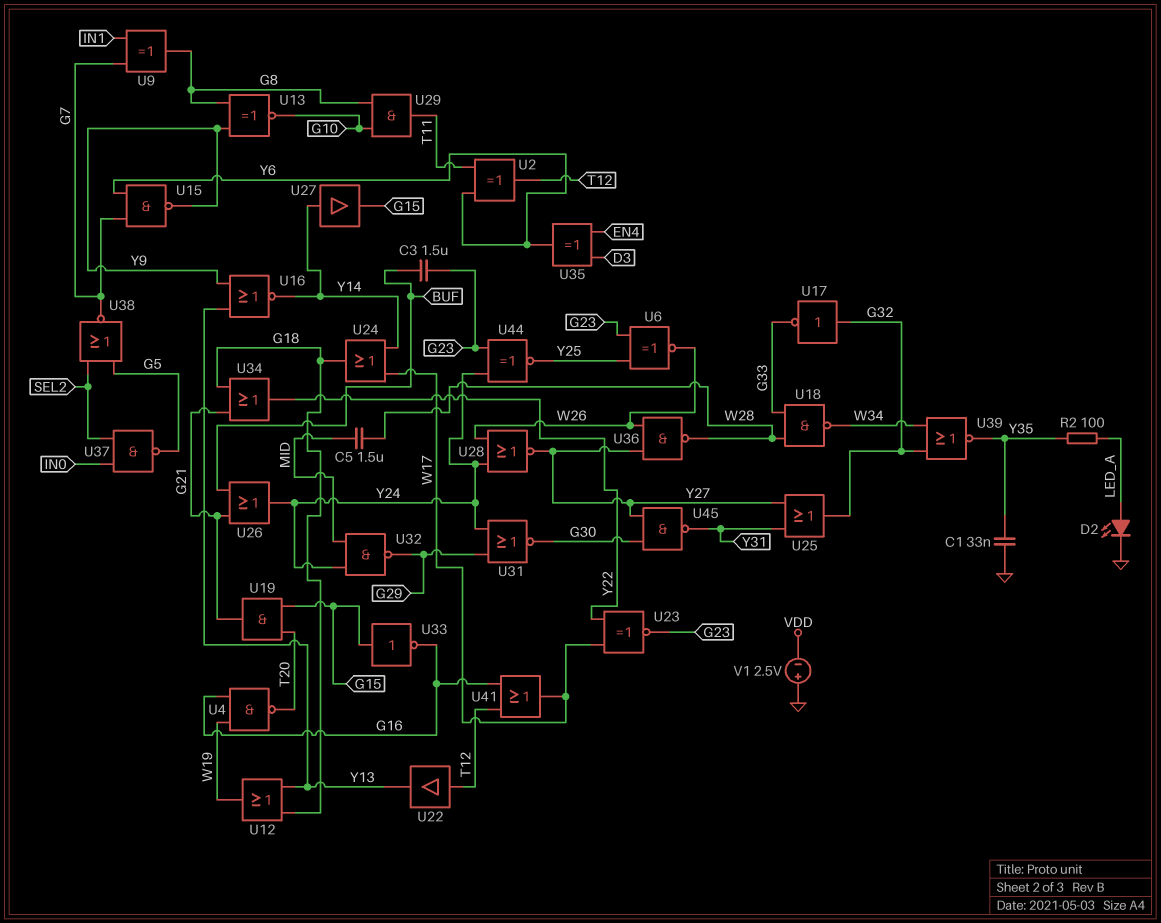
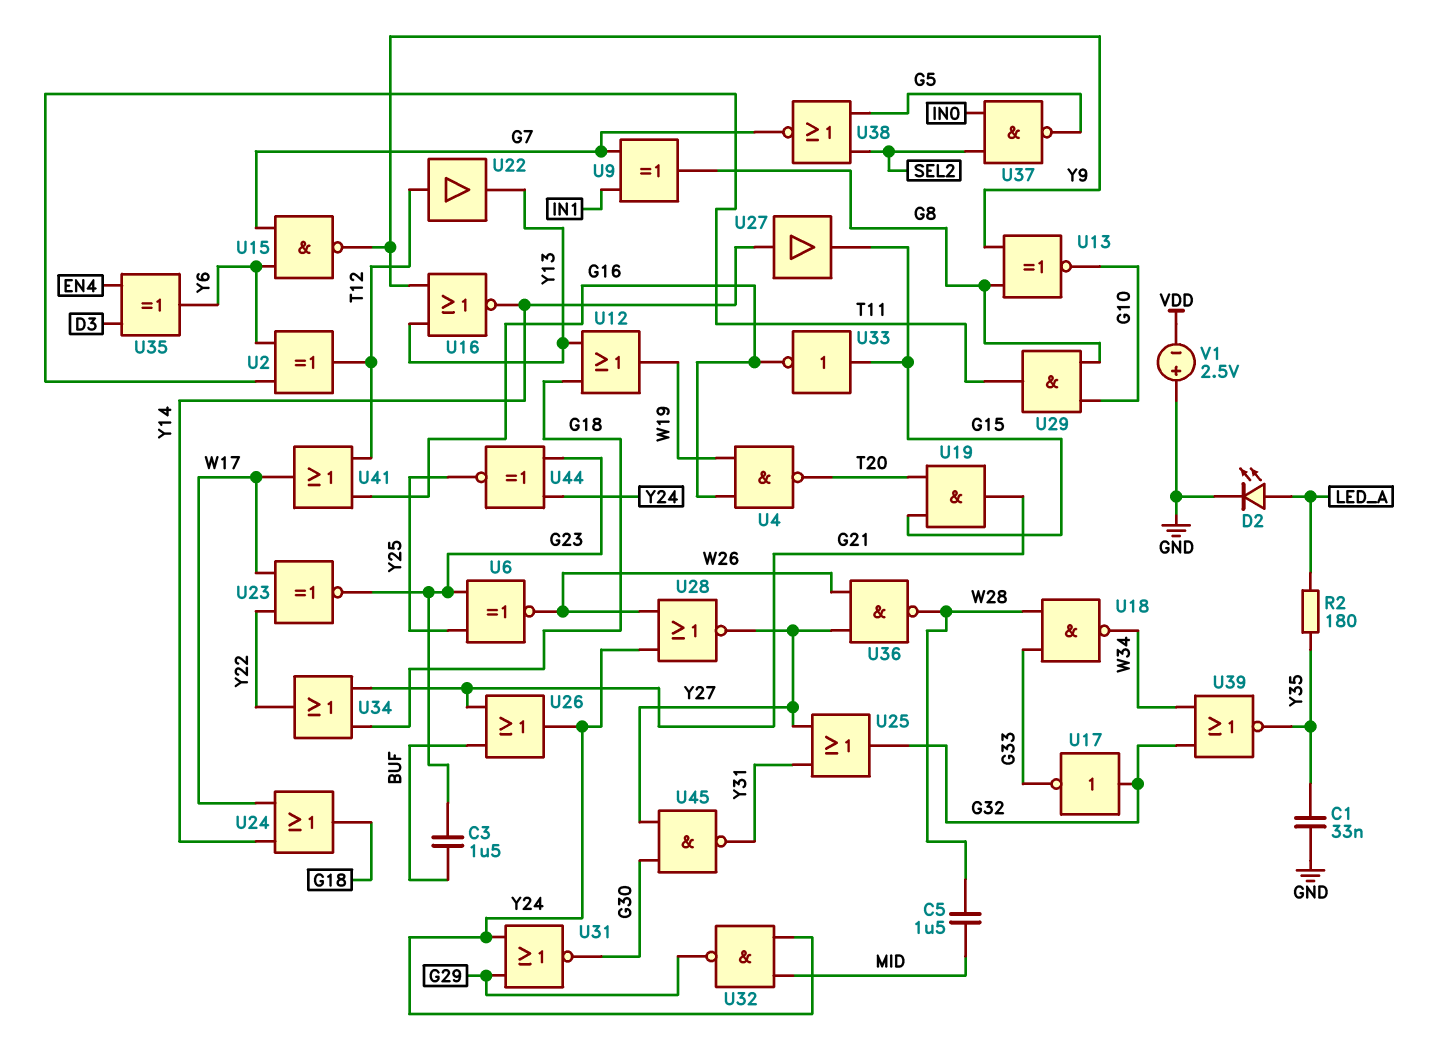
R2: 100 (LED_A, Y35) -> 180 (LED_A, Y35)

